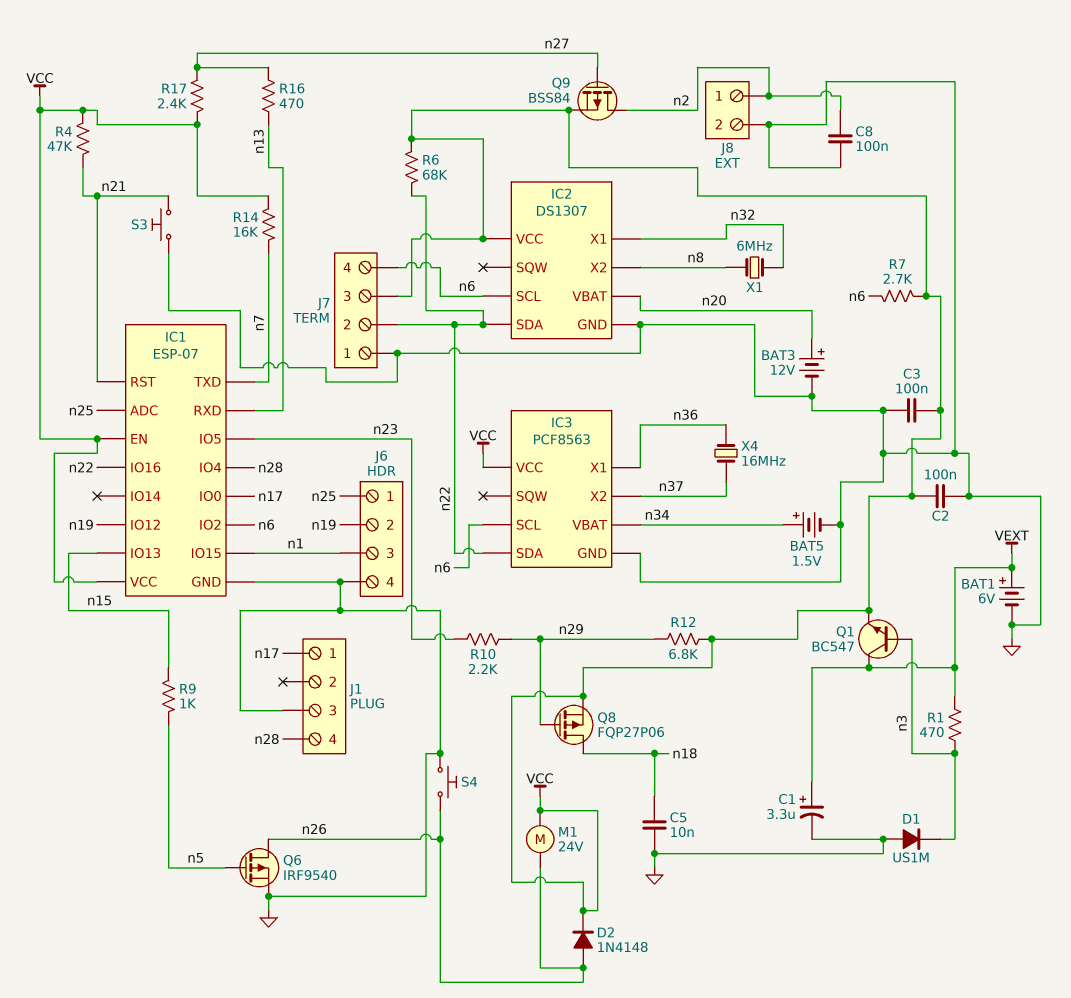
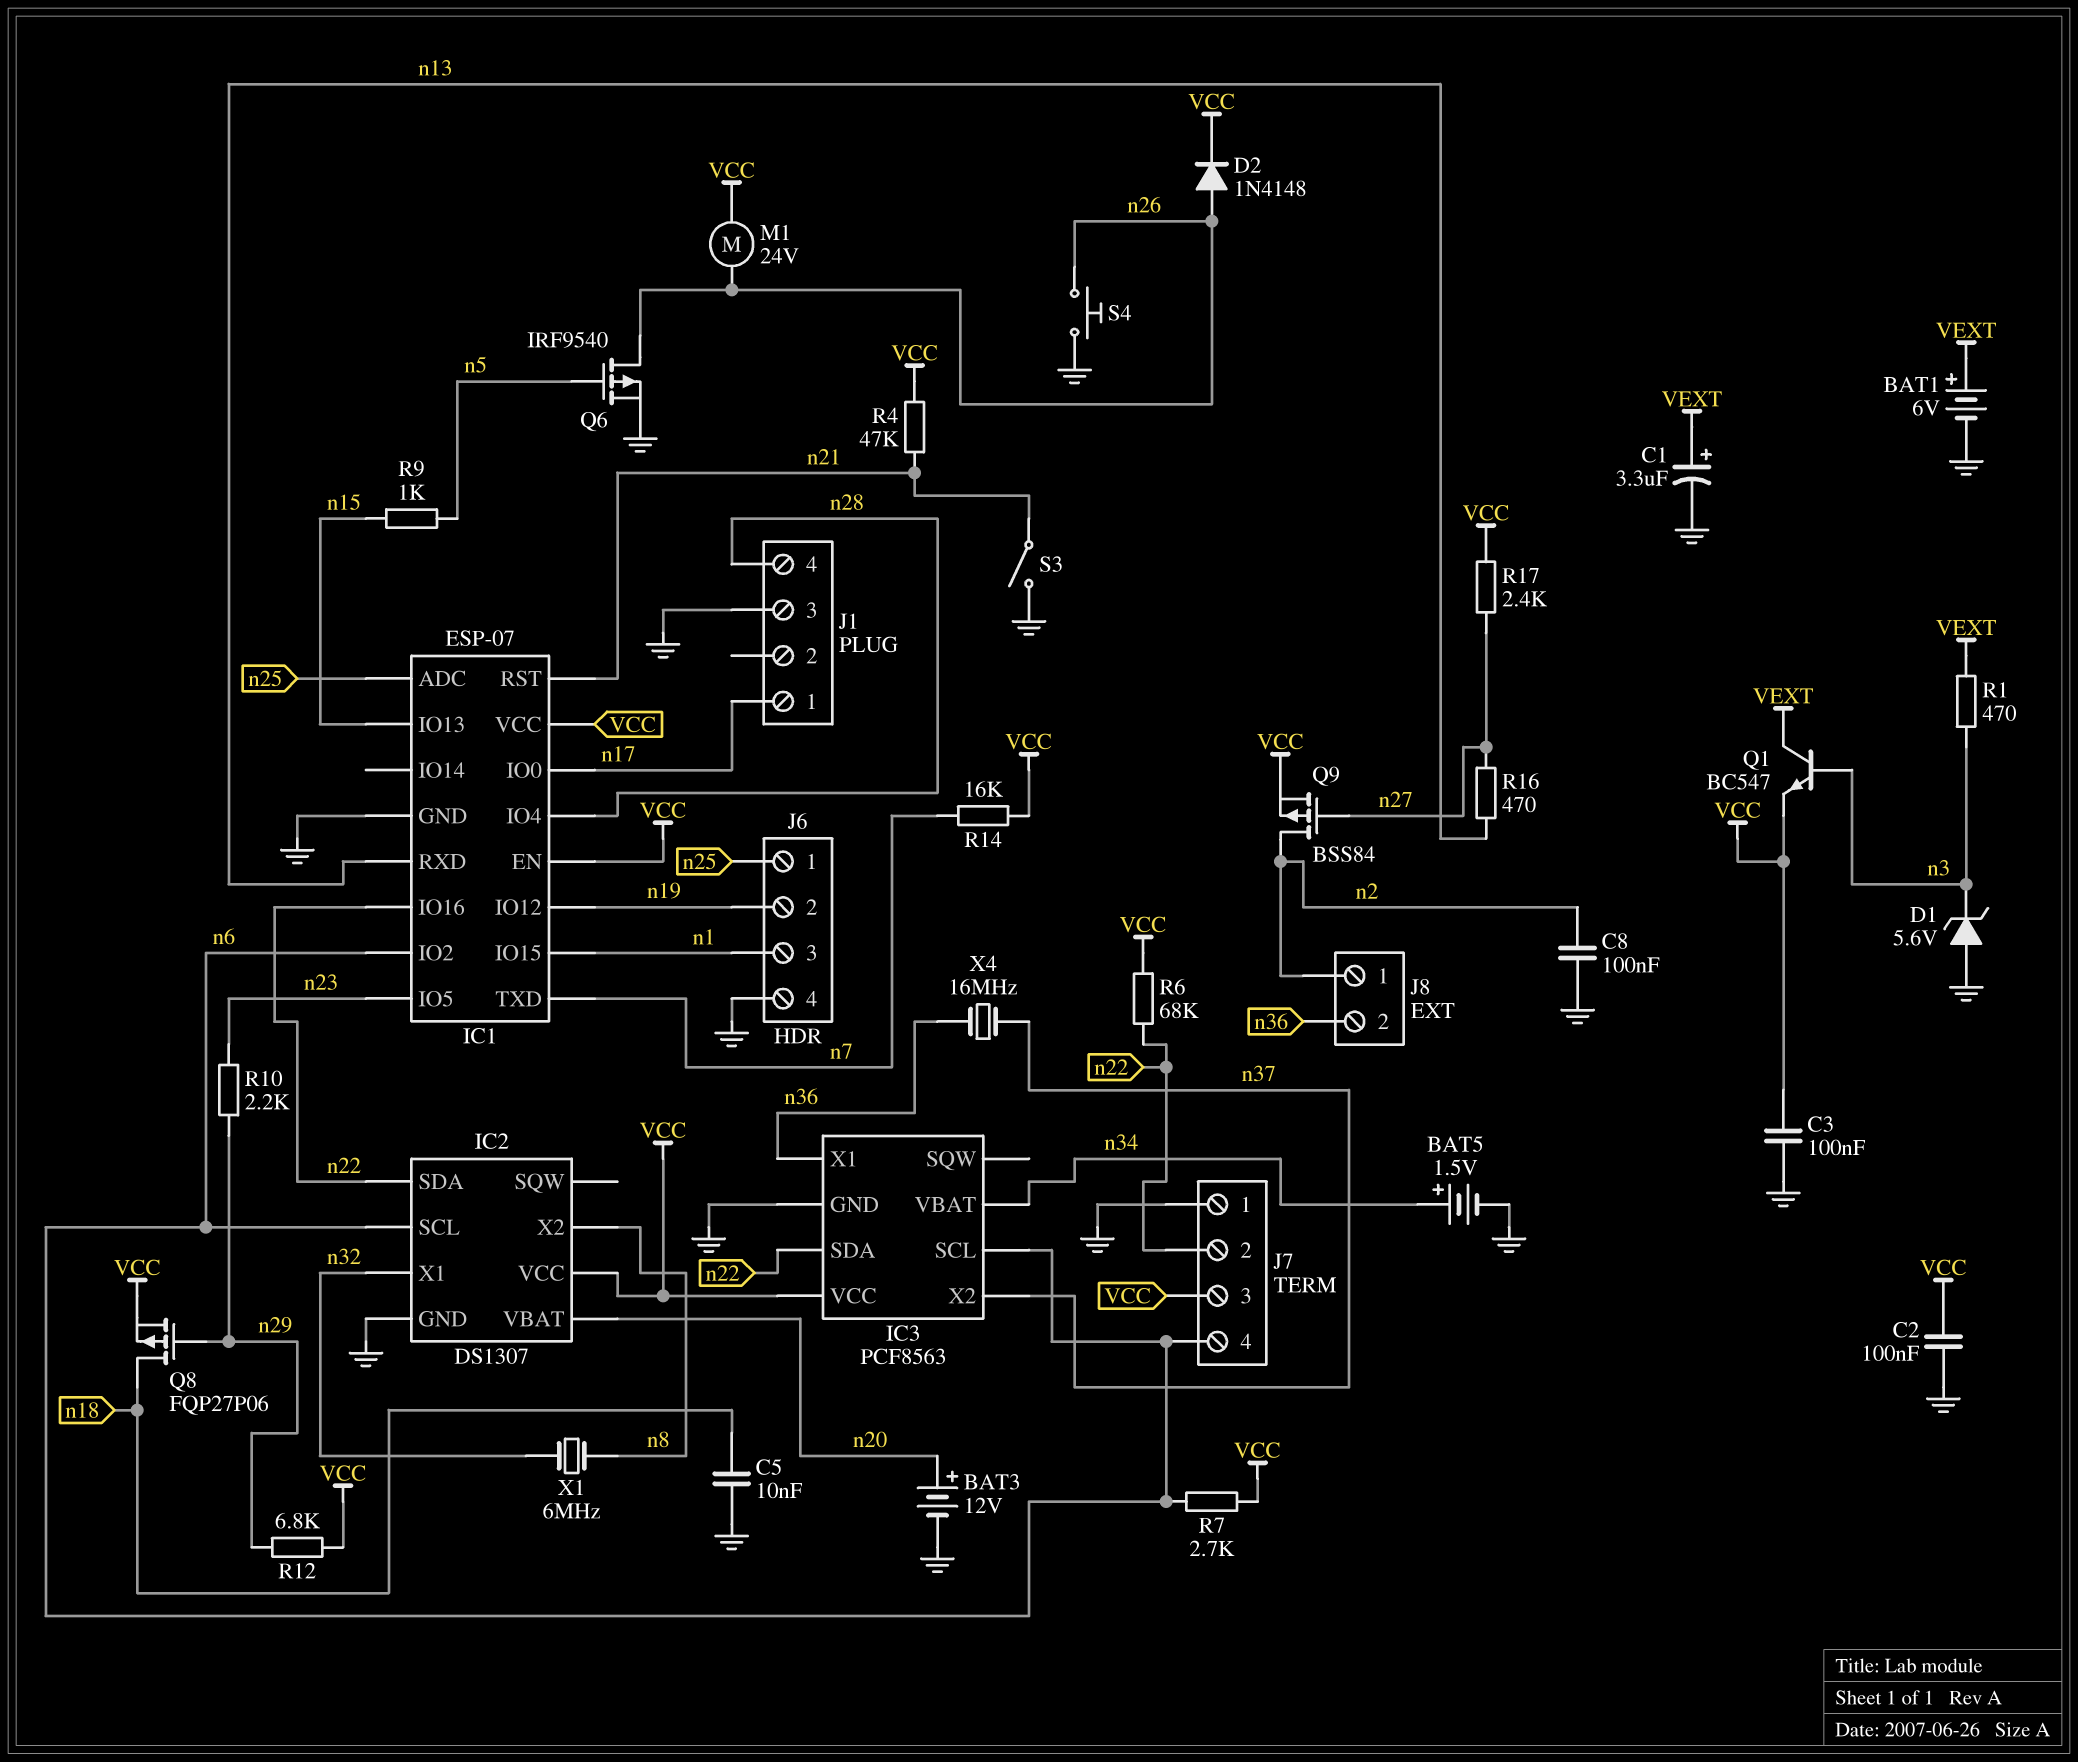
D1: diode US1M (A GND, K n3) -> zener 5.6V (A GND, K n3)
J8 pin 2: GND -> n36
S3: button (GND, n21) -> switch (GND, n21)

